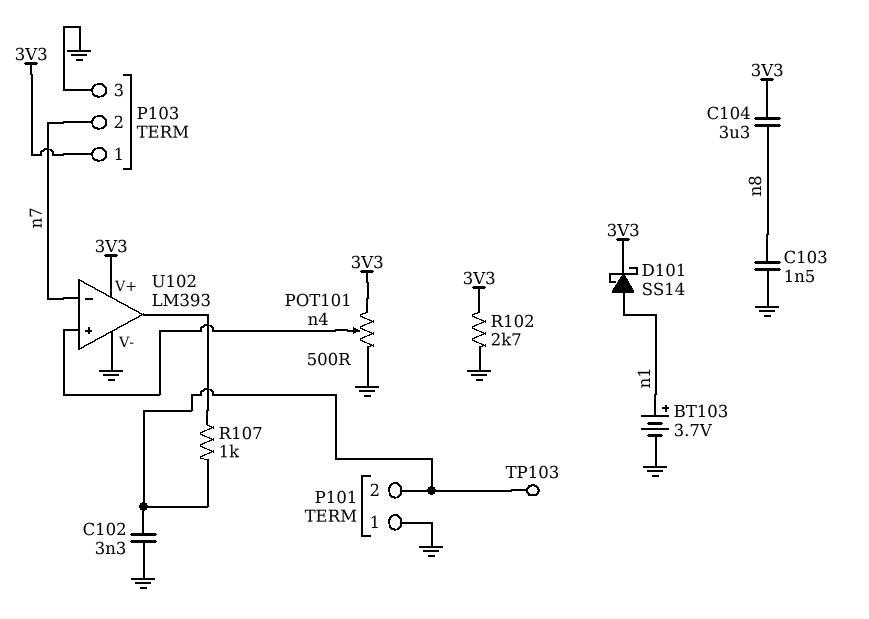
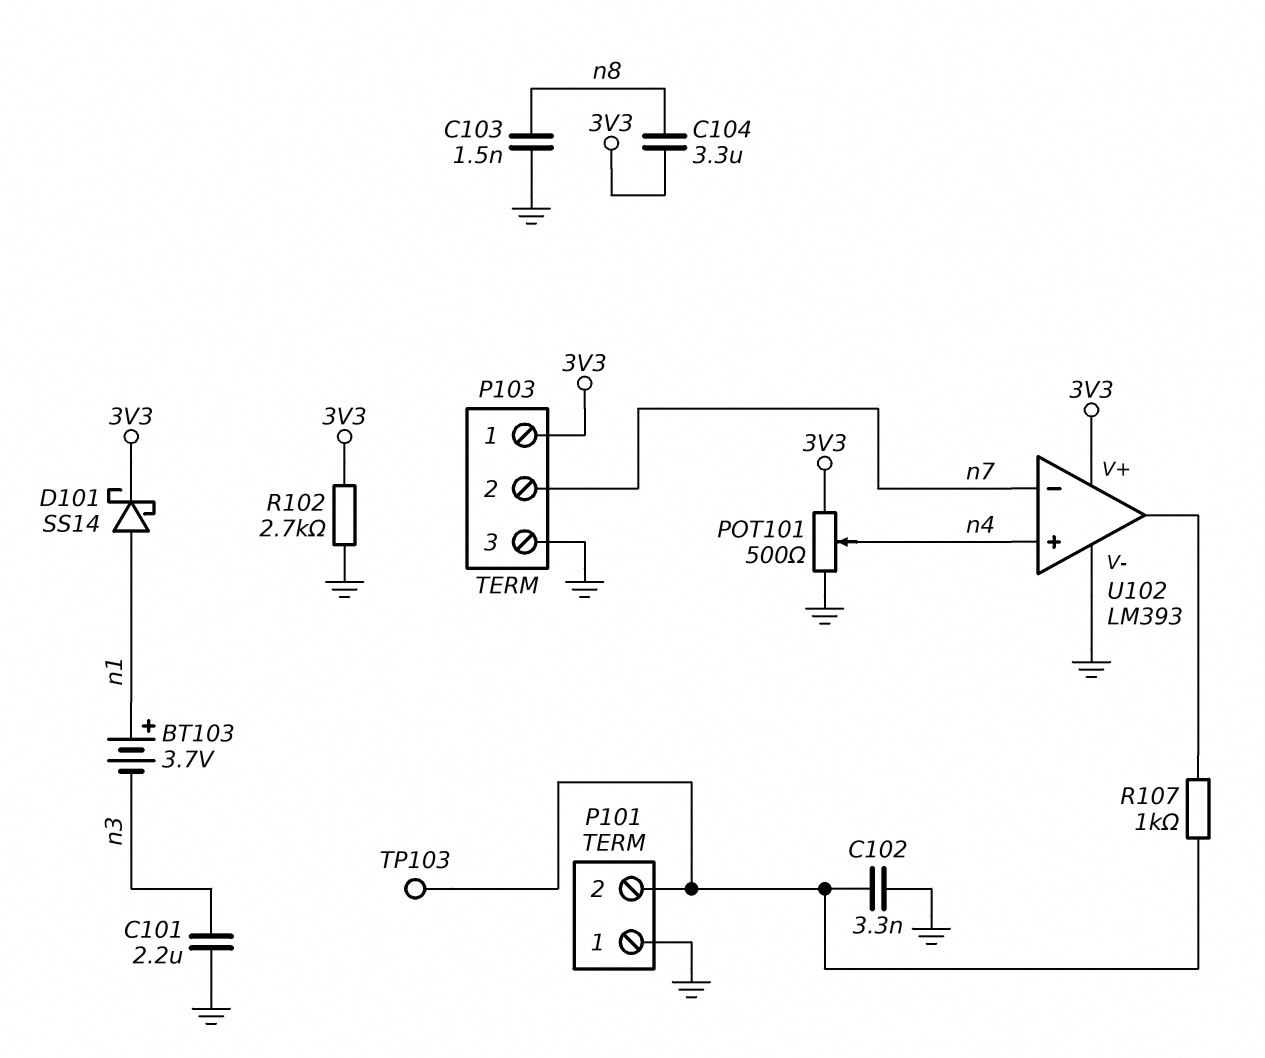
BT103: 3.7V (plus n1, minus GND) -> 3.7V (plus n1, minus n3)
C101: none -> 2.2uF (GND, n3)

